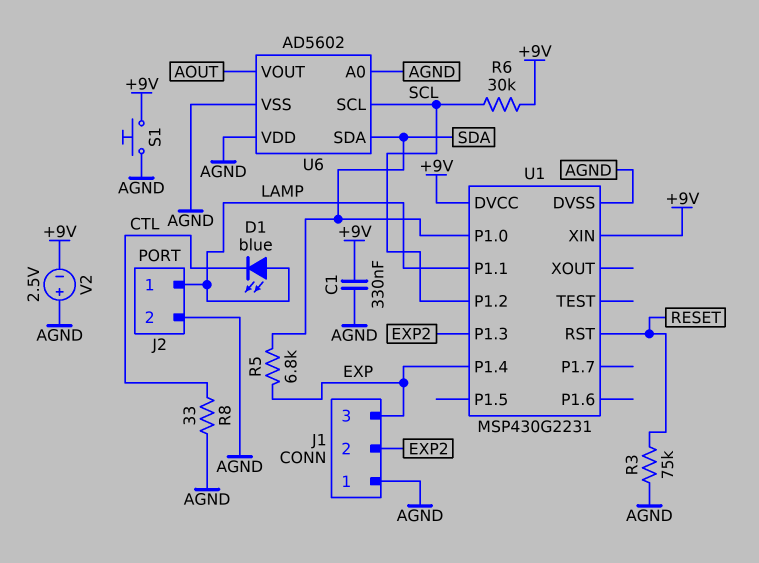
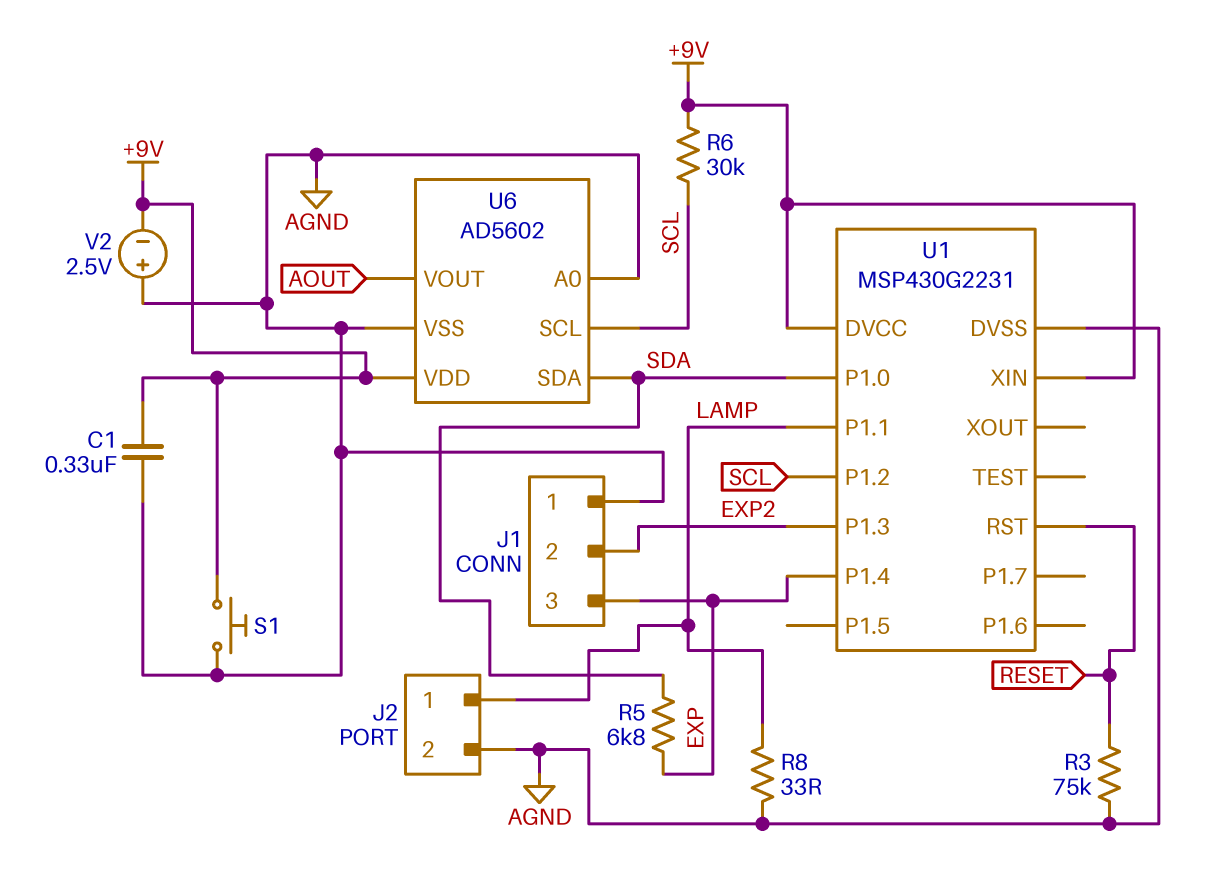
D1: LED blue (A LAMP, K CTL) -> none
R8: 33 (AGND, CTL) -> 33 (AGND, LAMP)
U6 pin VDD: AGND -> +9V

